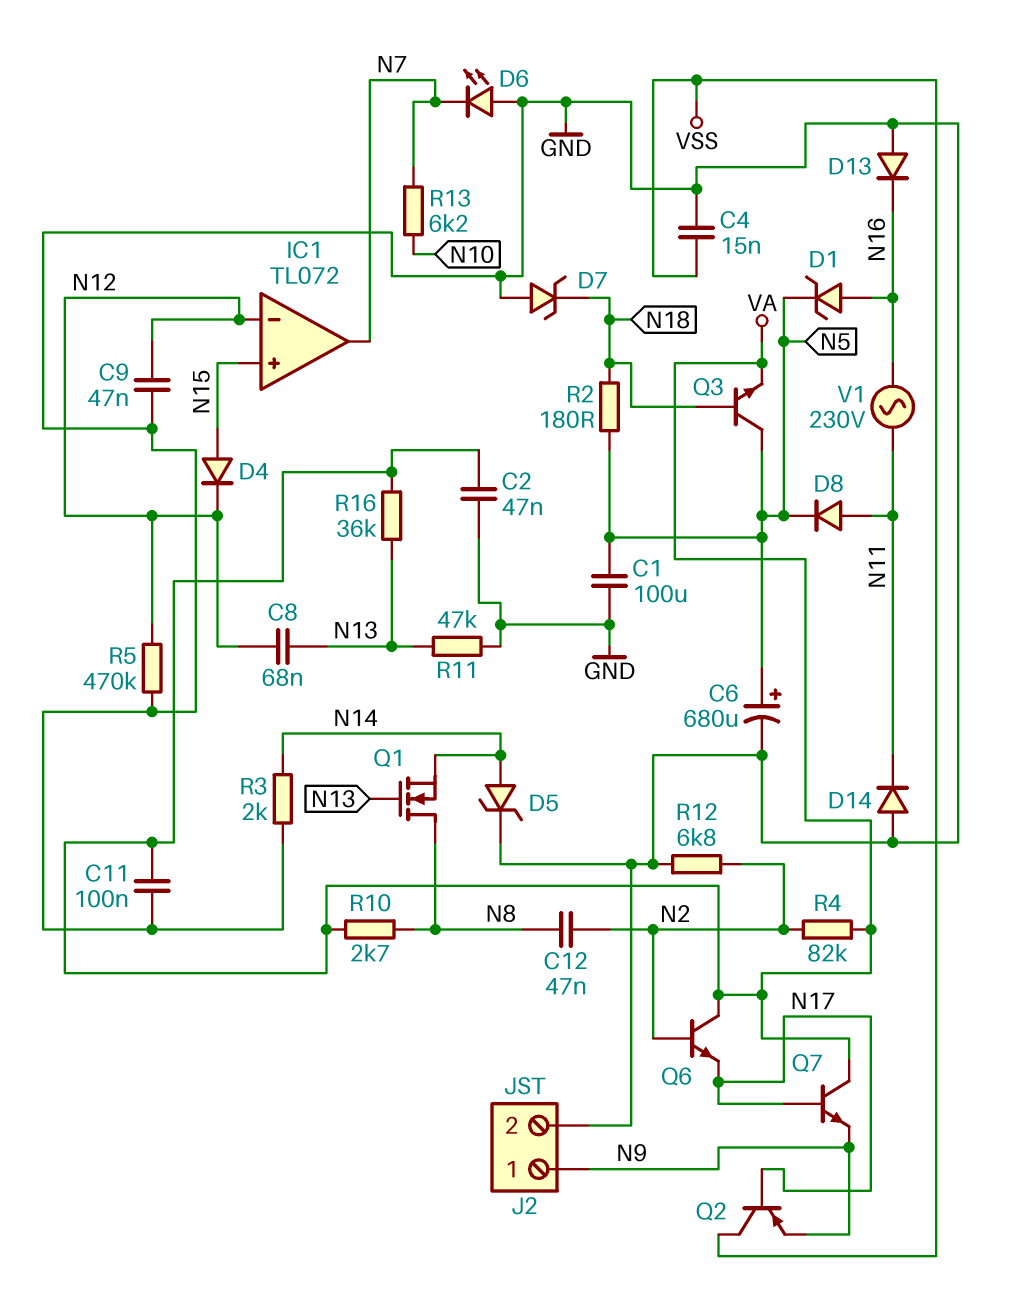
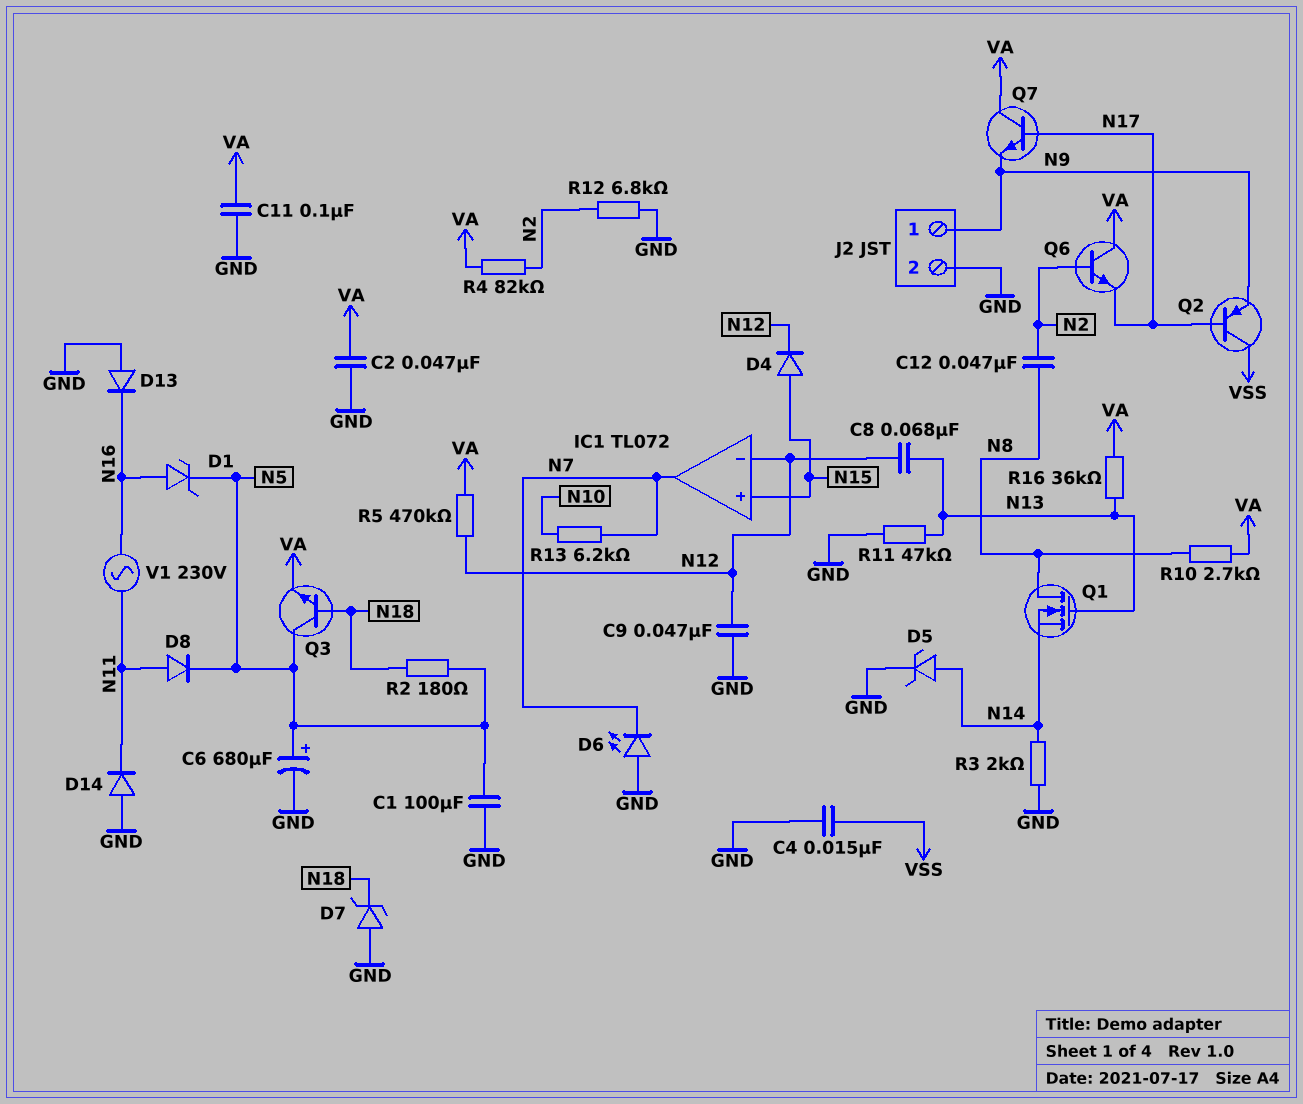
R5: 470k (GND, N12) -> 470k (N12, VA)

